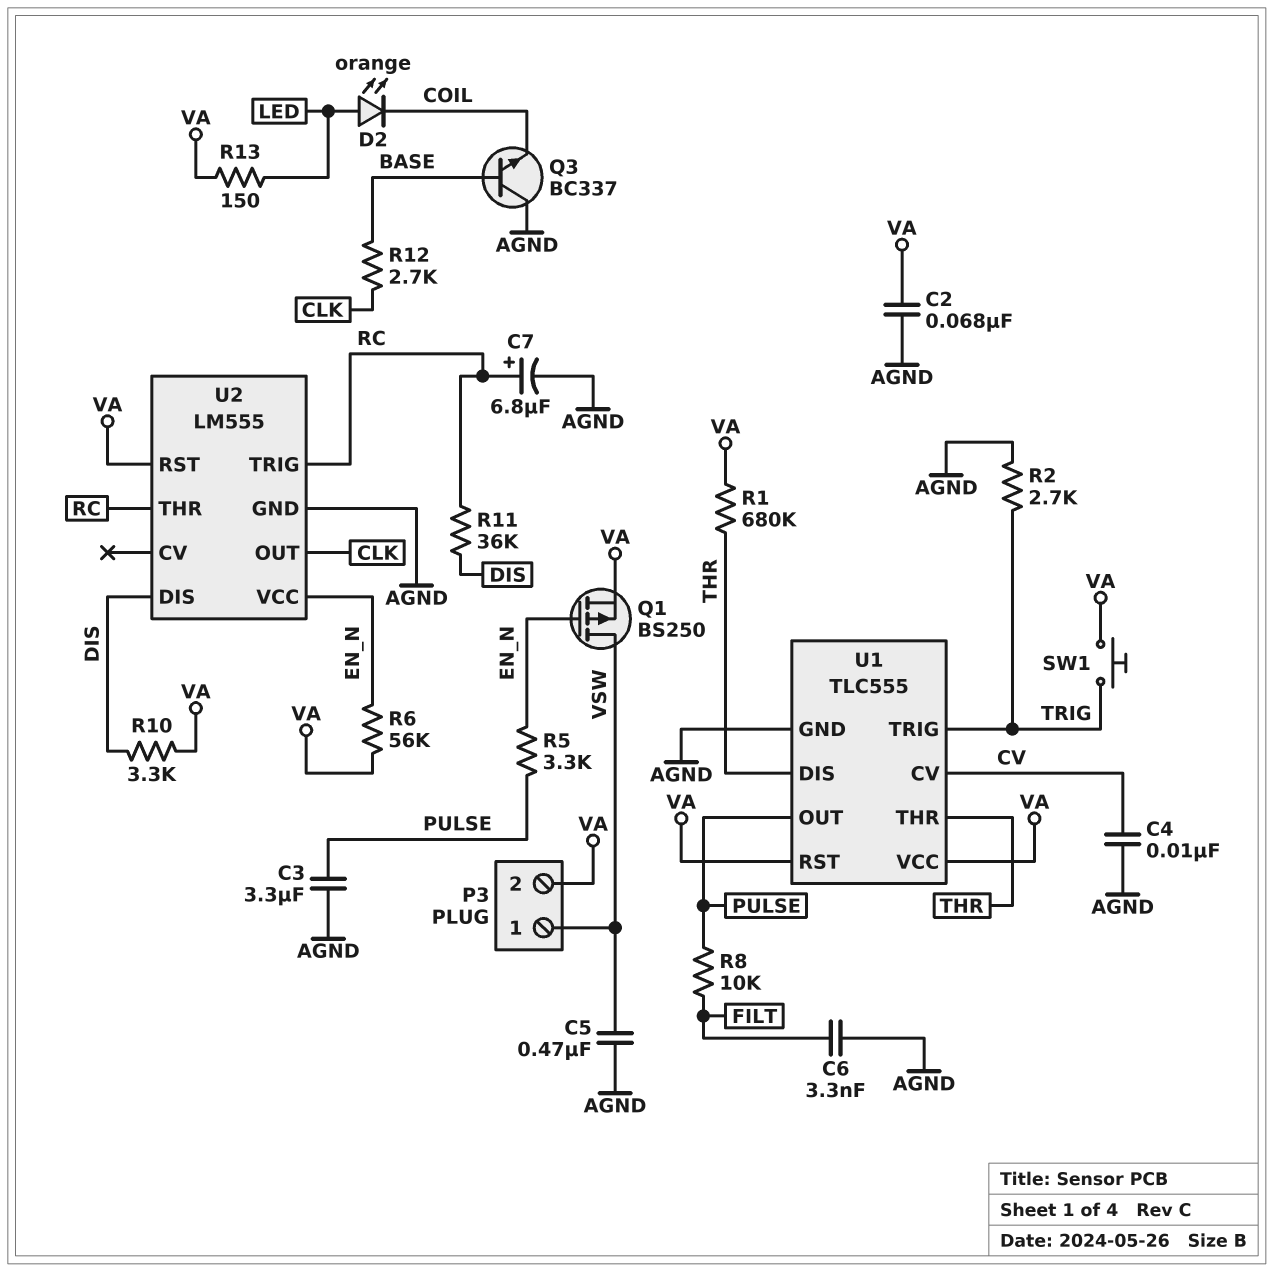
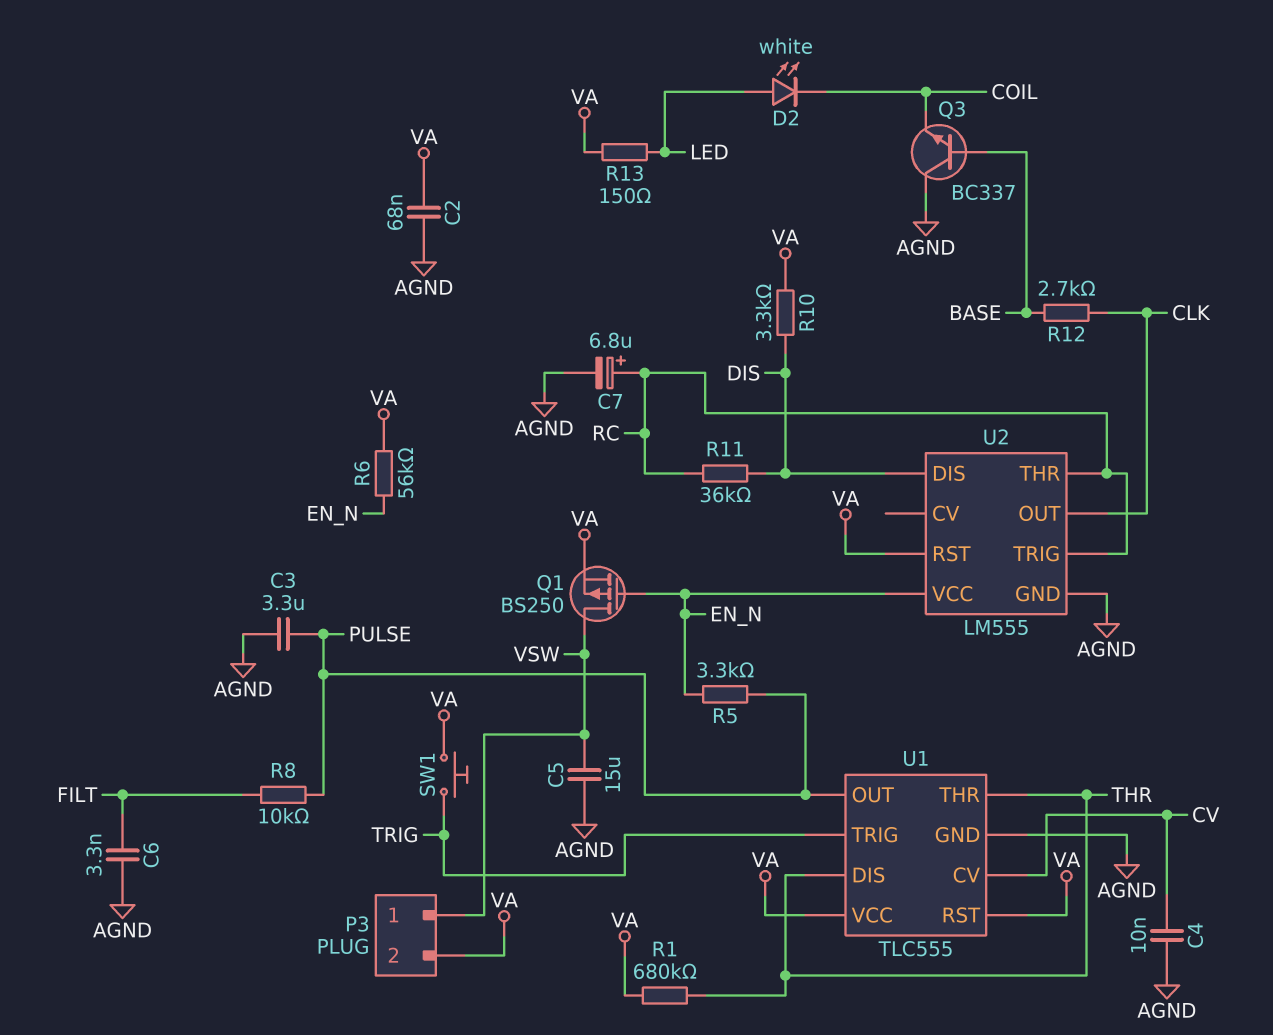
C5: 470nF (AGND, VSW) -> 15uF (AGND, VSW)
D2: LED orange (A LED, K COIL) -> LED white (A LED, K COIL)
R2: 2.7k (AGND, TRIG) -> none

